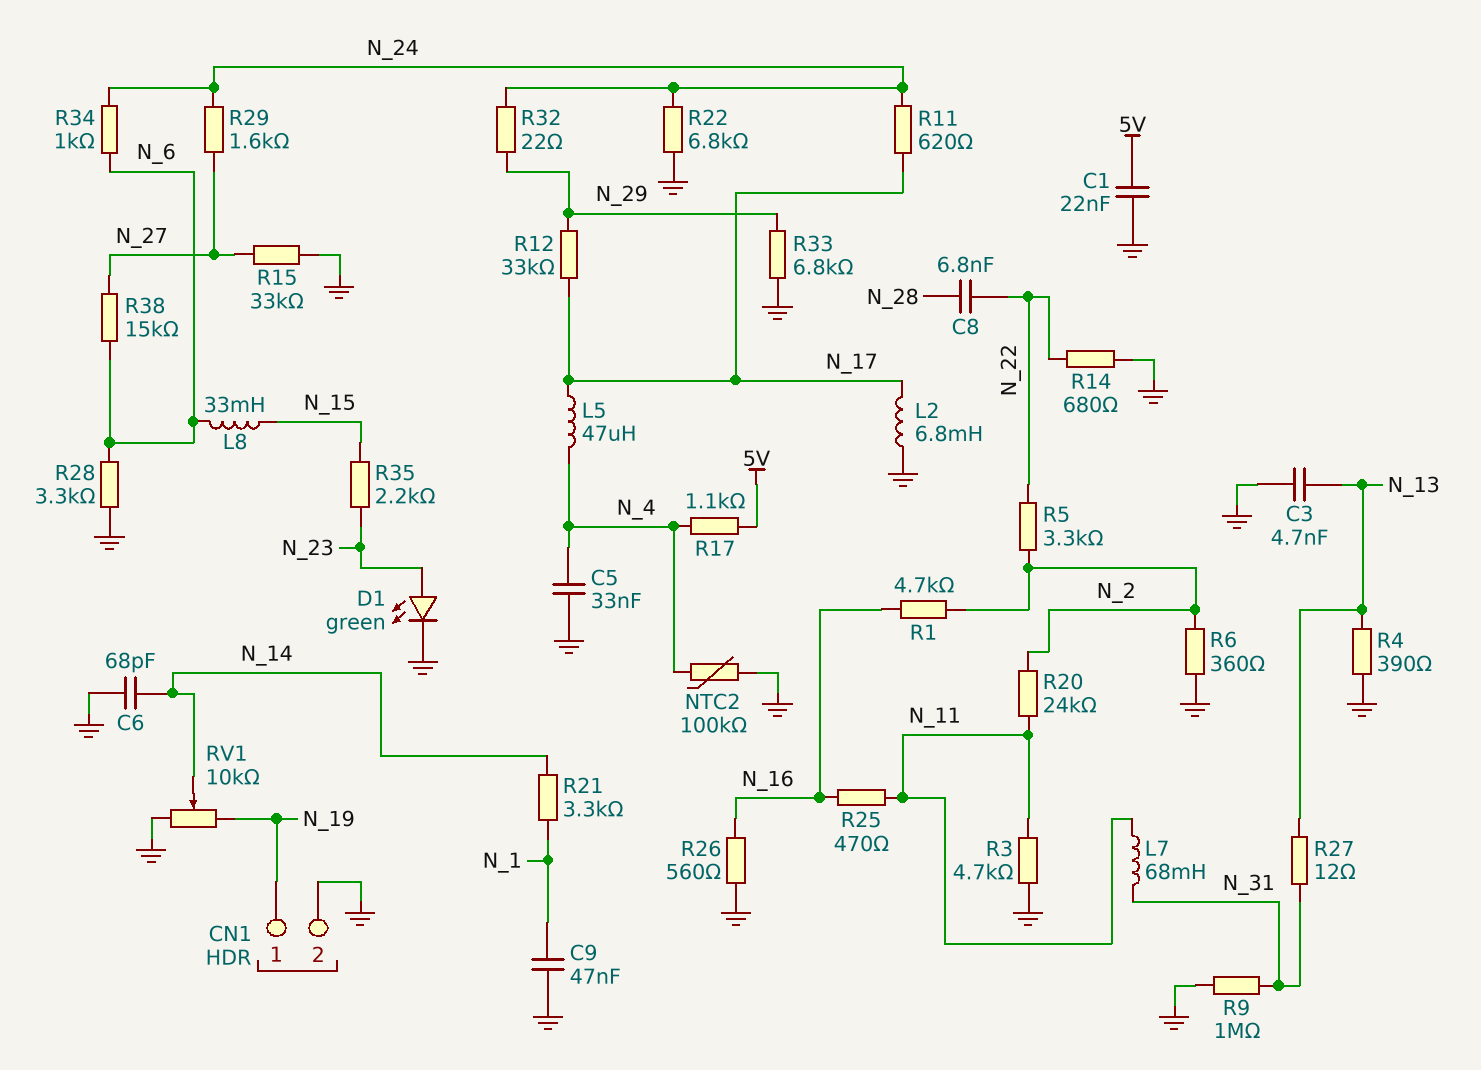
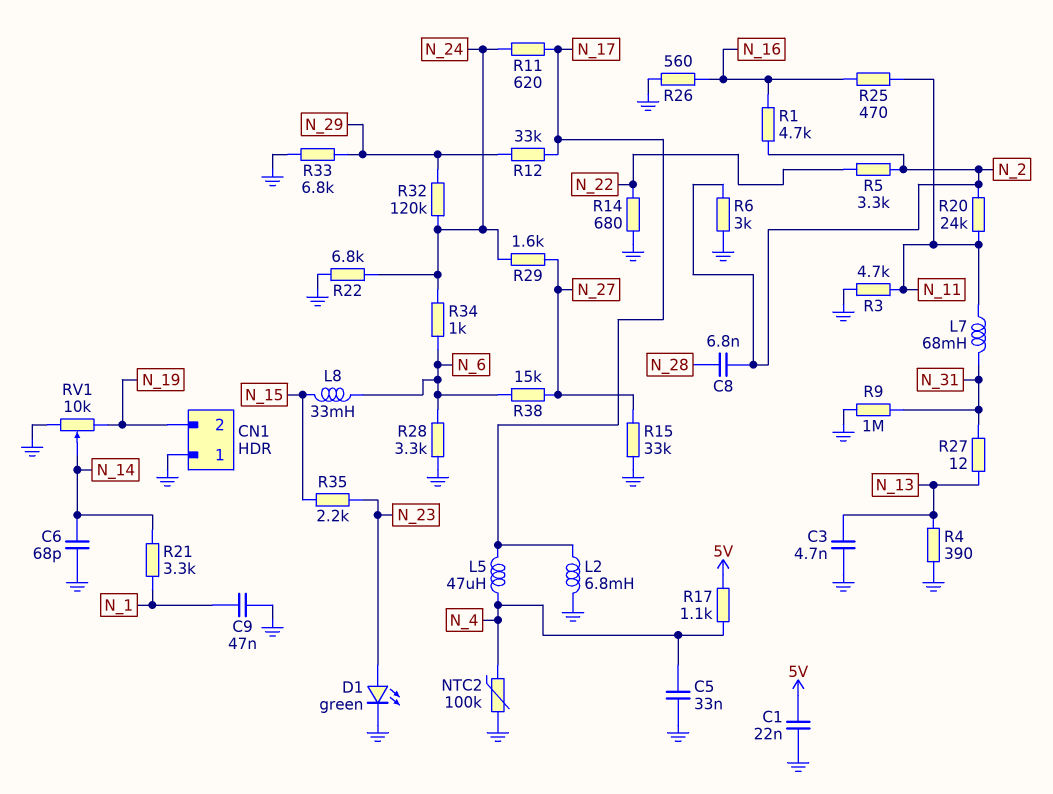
C8: 6.8nF (N_22, N_28) -> 6.8nF (N_2, N_28)
CN1 pin 1: N_19 -> GND
CN1 pin 2: GND -> N_19
R6: 360 (GND, N_2) -> 3k (GND, N_2)
R32: 22 (N_24, N_29) -> 120k (N_24, N_29)

